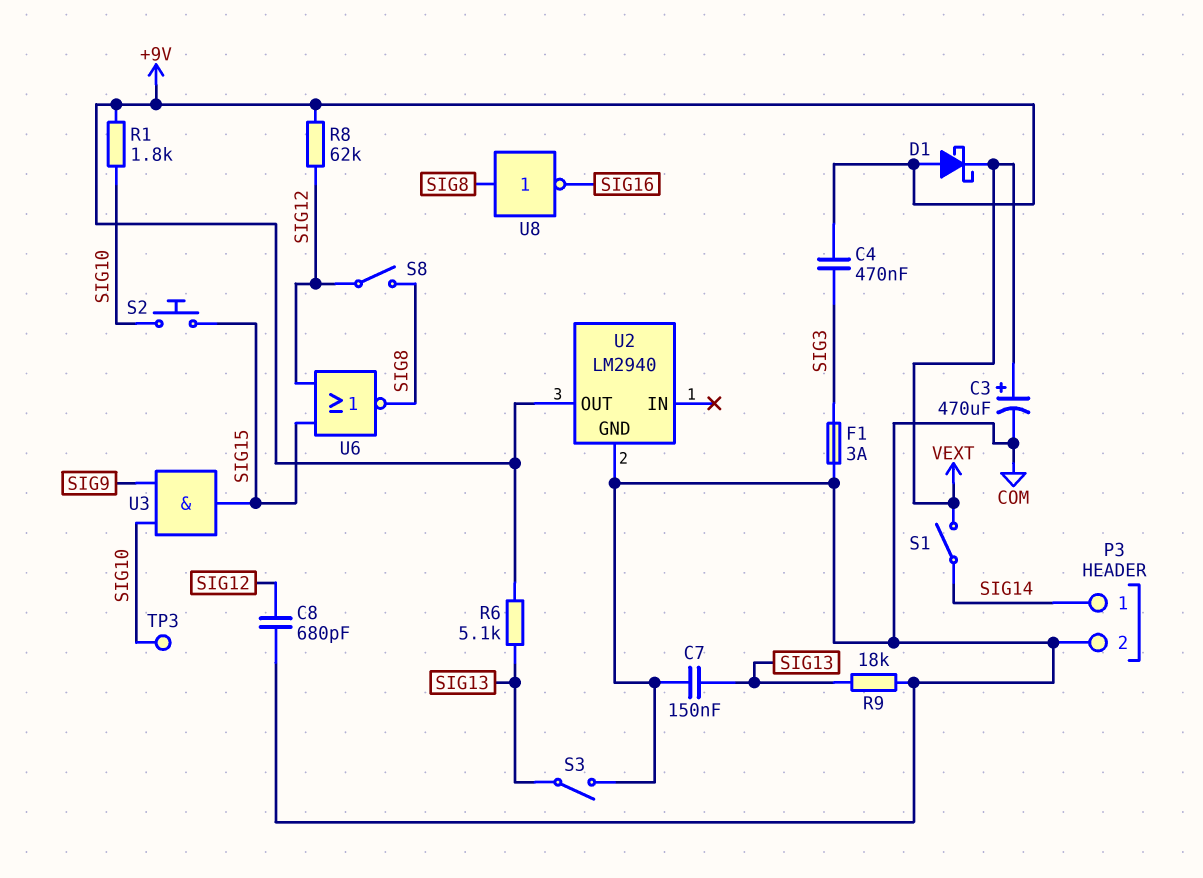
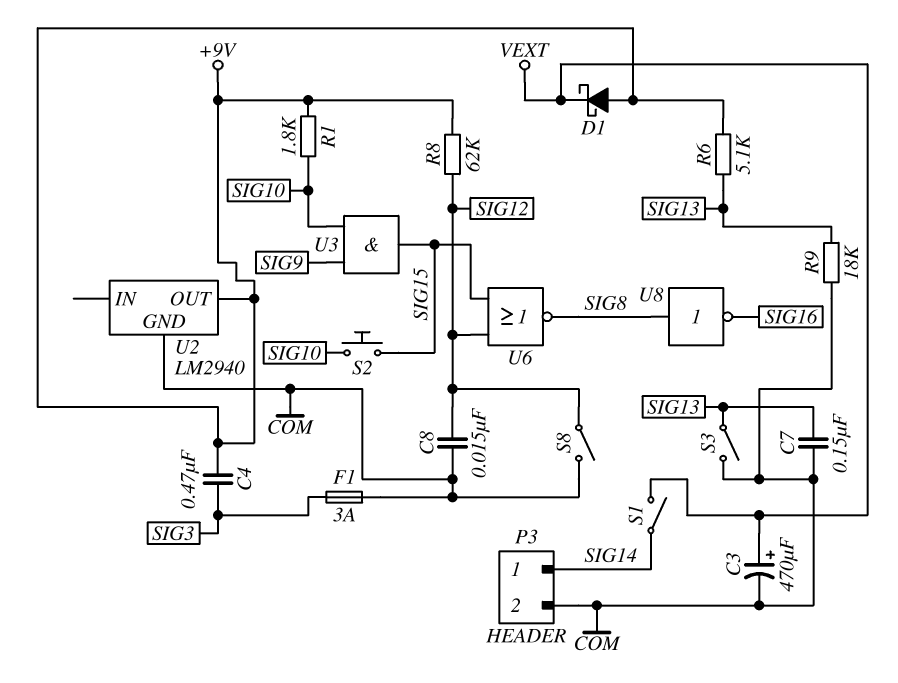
C8: 680pF (COM, SIG12) -> 15nF (COM, SIG12)
S8: switch (SIG8, SIG12) -> switch (COM, SIG12)
TP3: test point (SIG10) -> none

